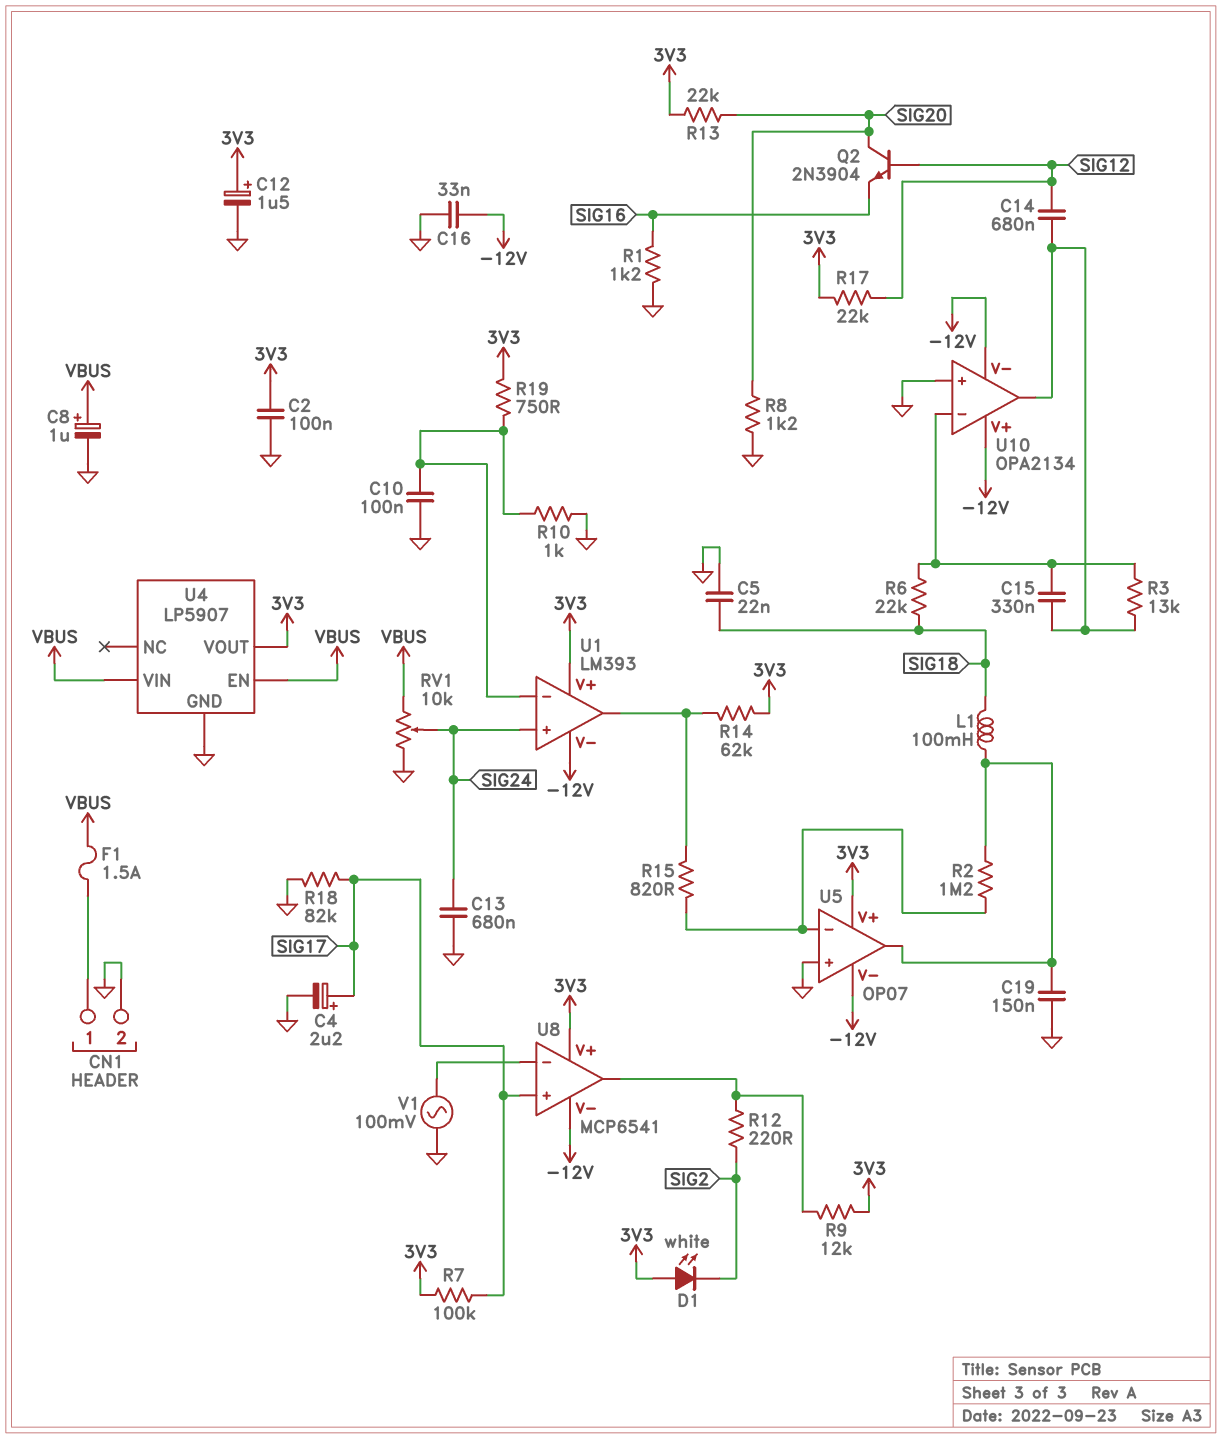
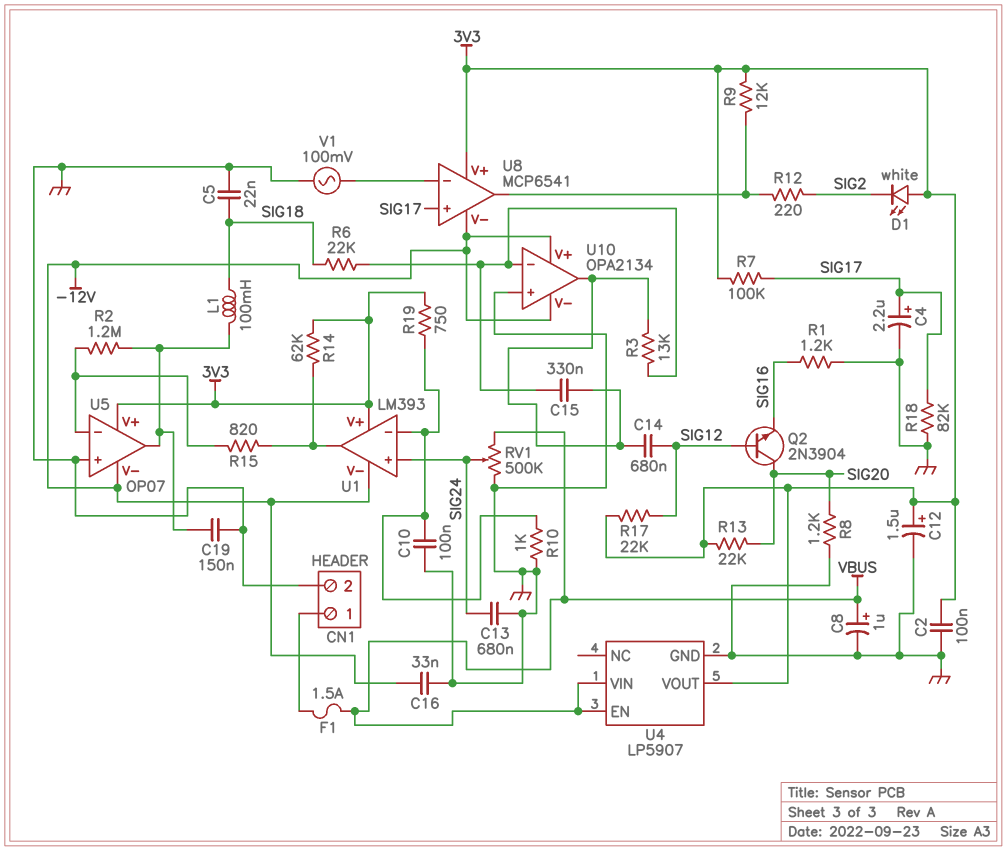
RV1: 10k (GND, VBUS, wiper SIG24) -> 500k (GND, VBUS, wiper SIG24)

